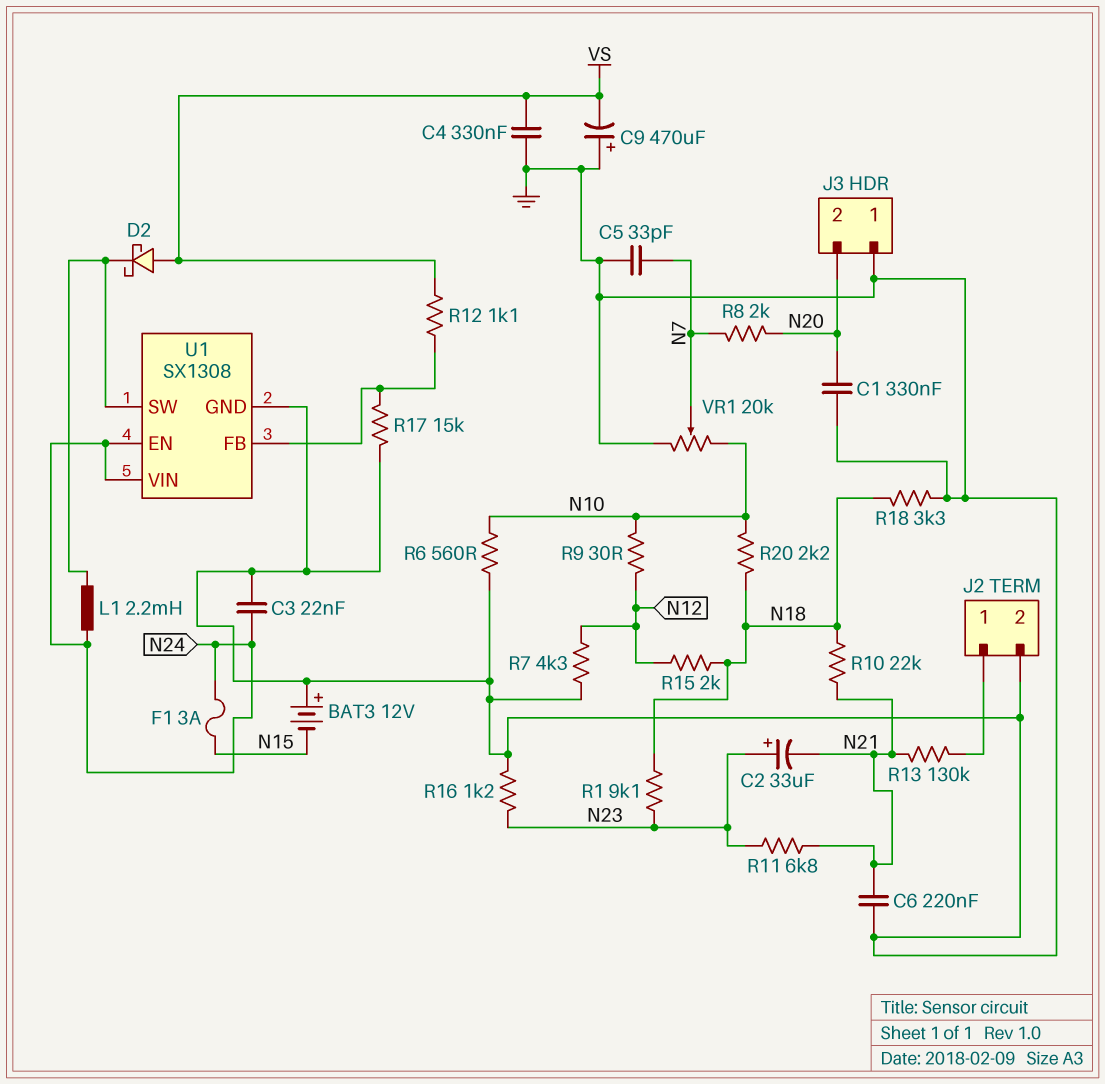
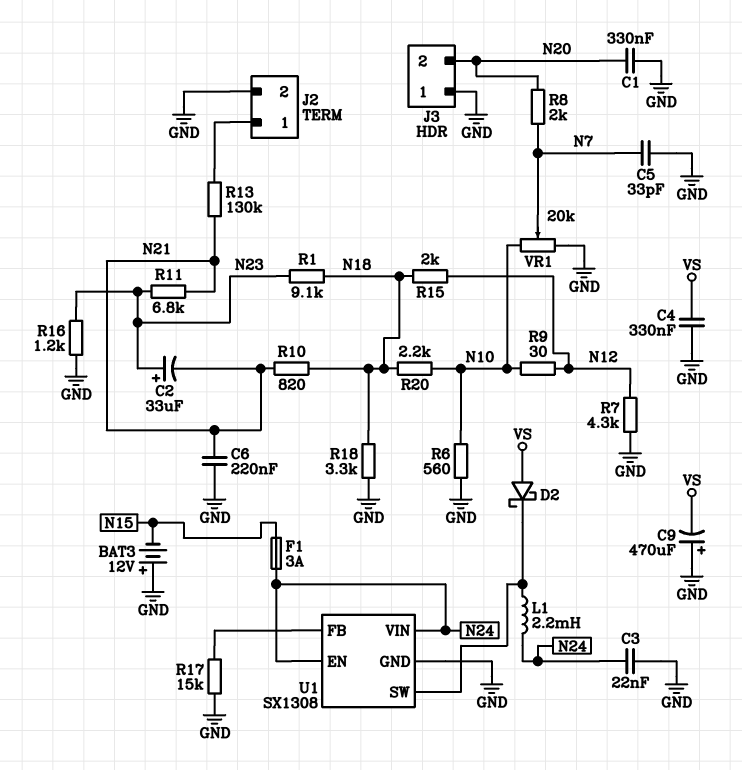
R10: 22k (N18, N21) -> 820 (N18, N21)
R12: 1.1k (U1/FB, VS) -> none

